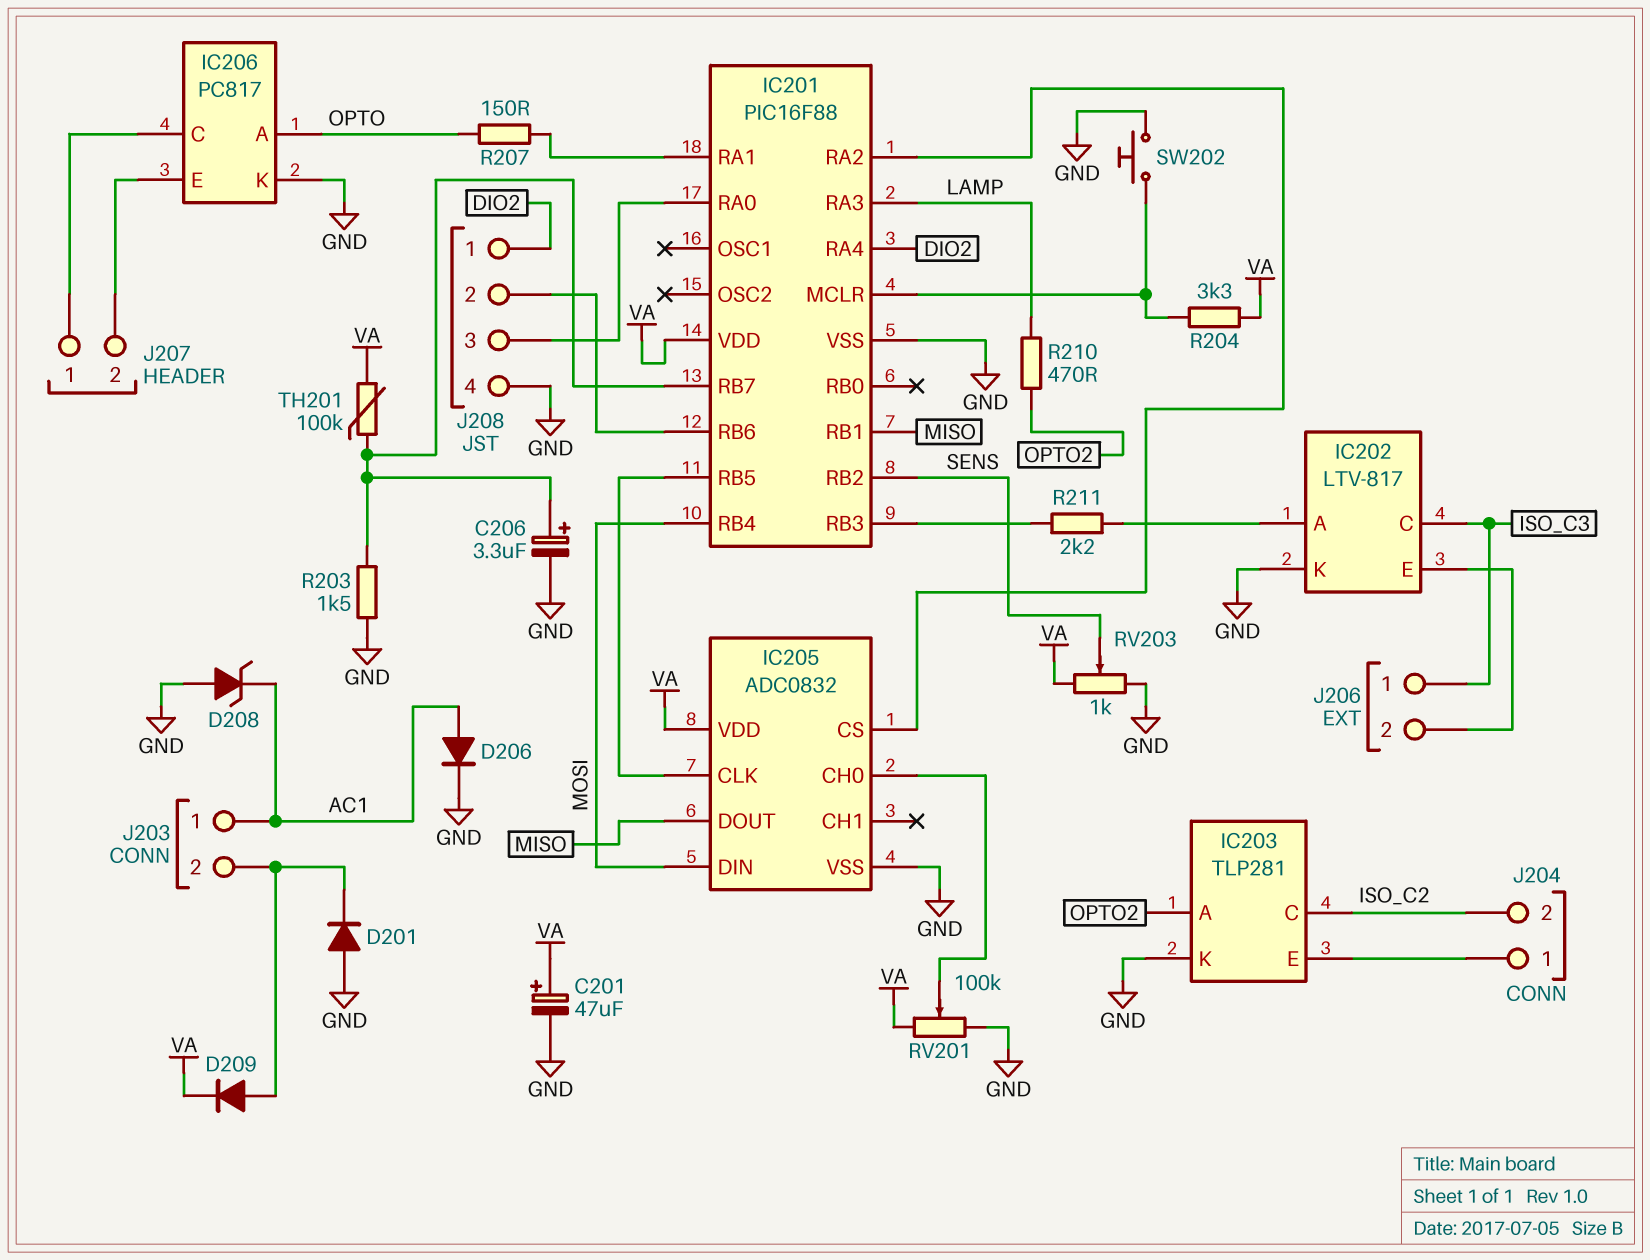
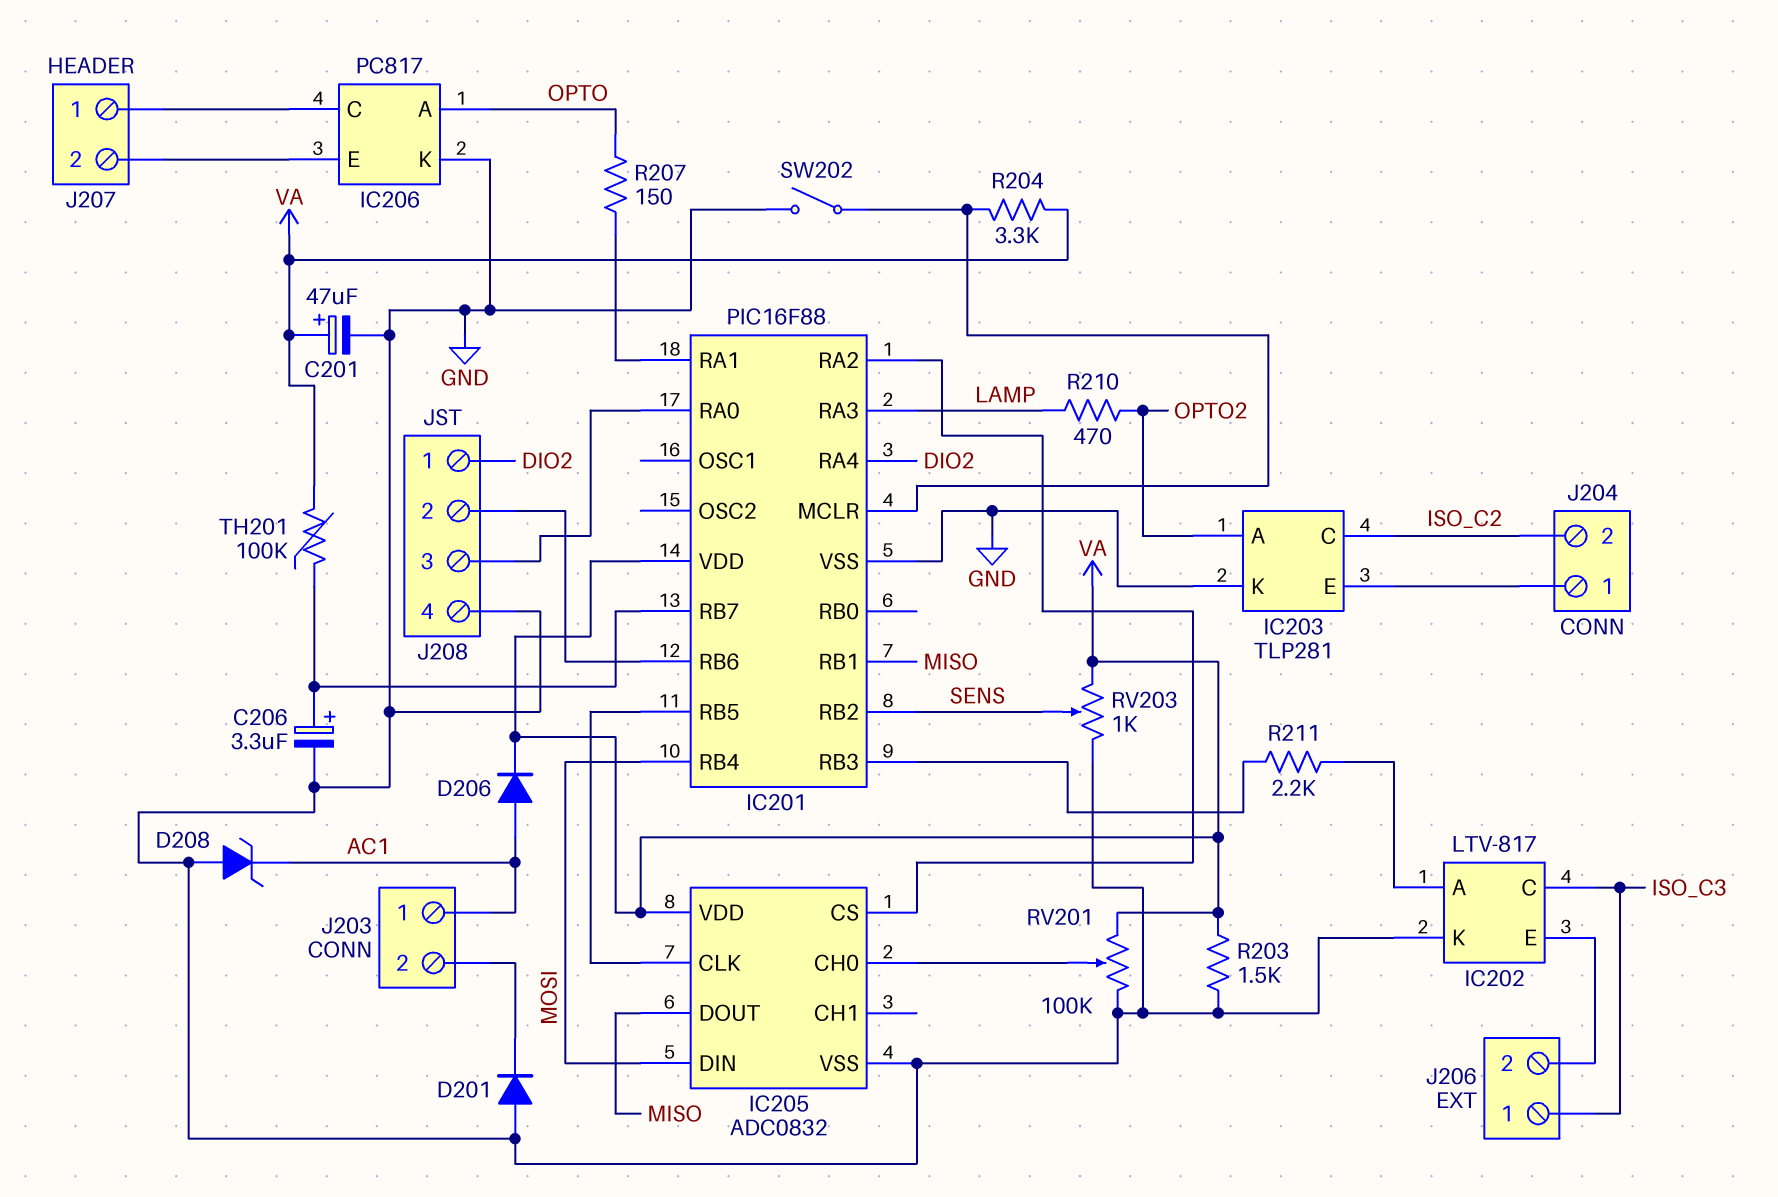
D206: diode (A AC1, K GND) -> diode (A AC1, K VA)
D209: diode (A J203/2, K VA) -> none
R203: 1.5k (GND, IC201/RB7) -> 1.5k (GND, VA)
SW202: button (GND, IC201/MCLR) -> switch (GND, IC201/MCLR)

